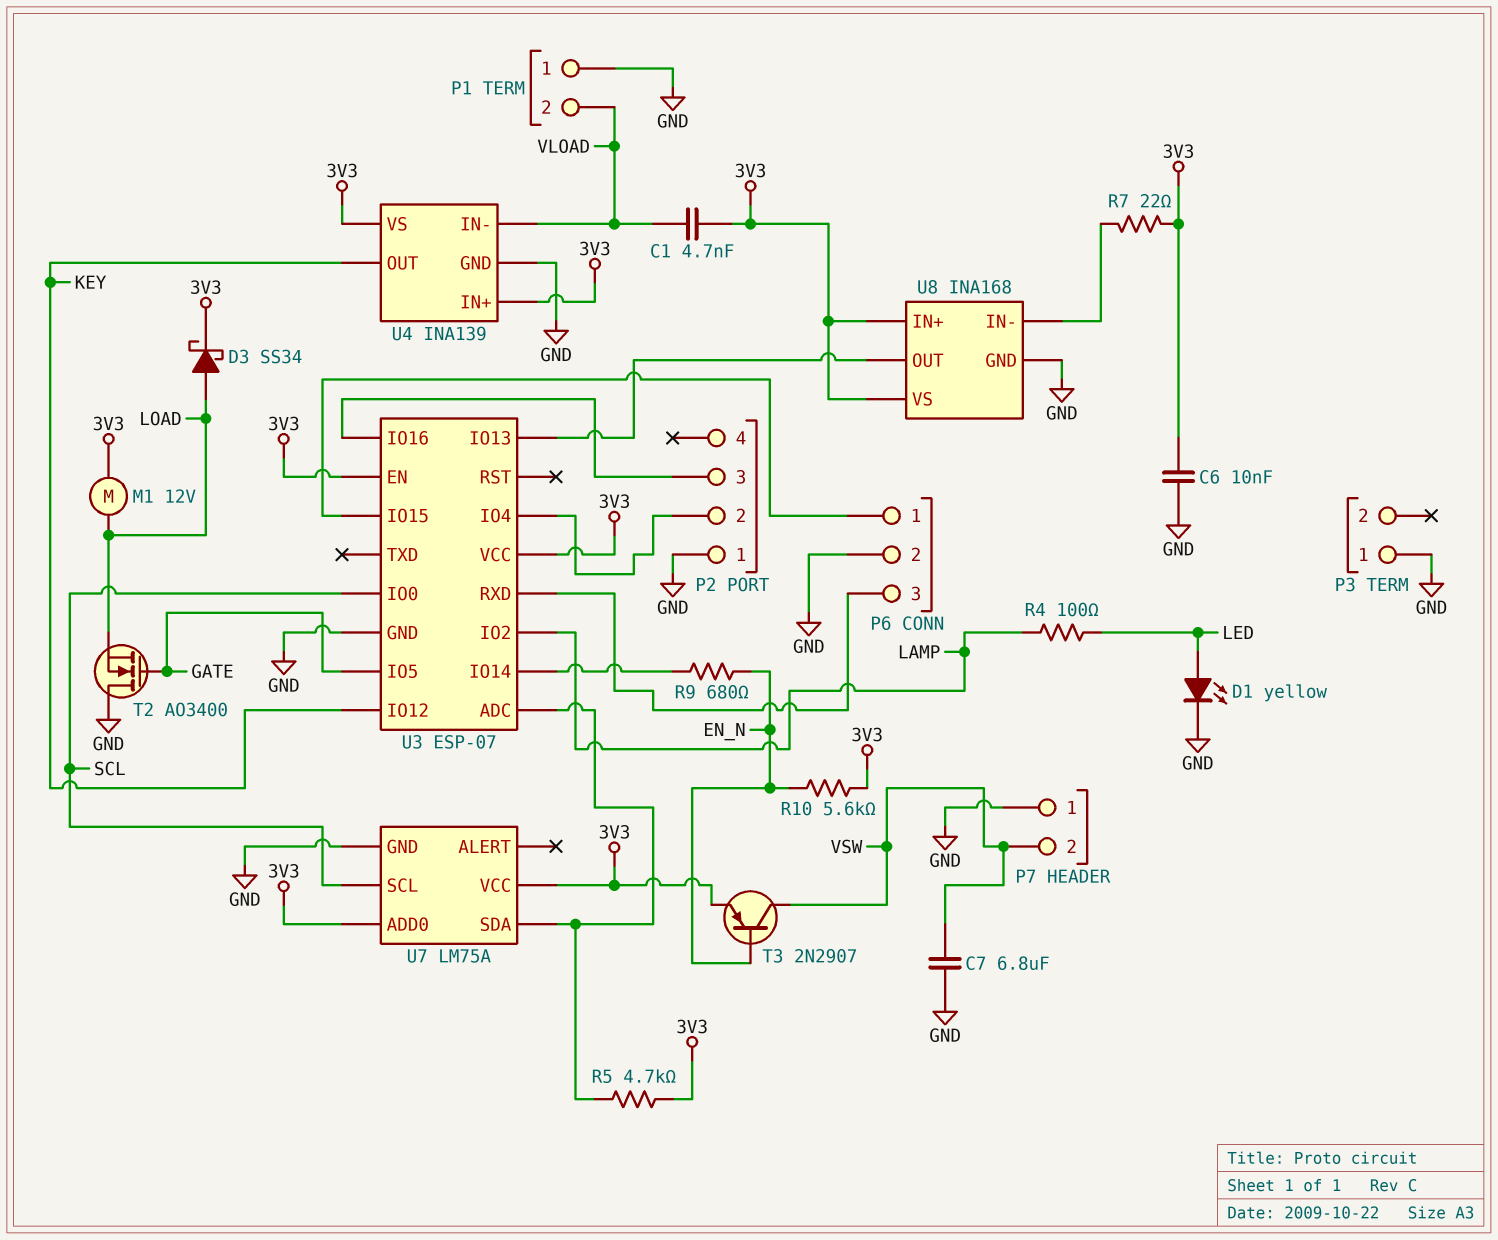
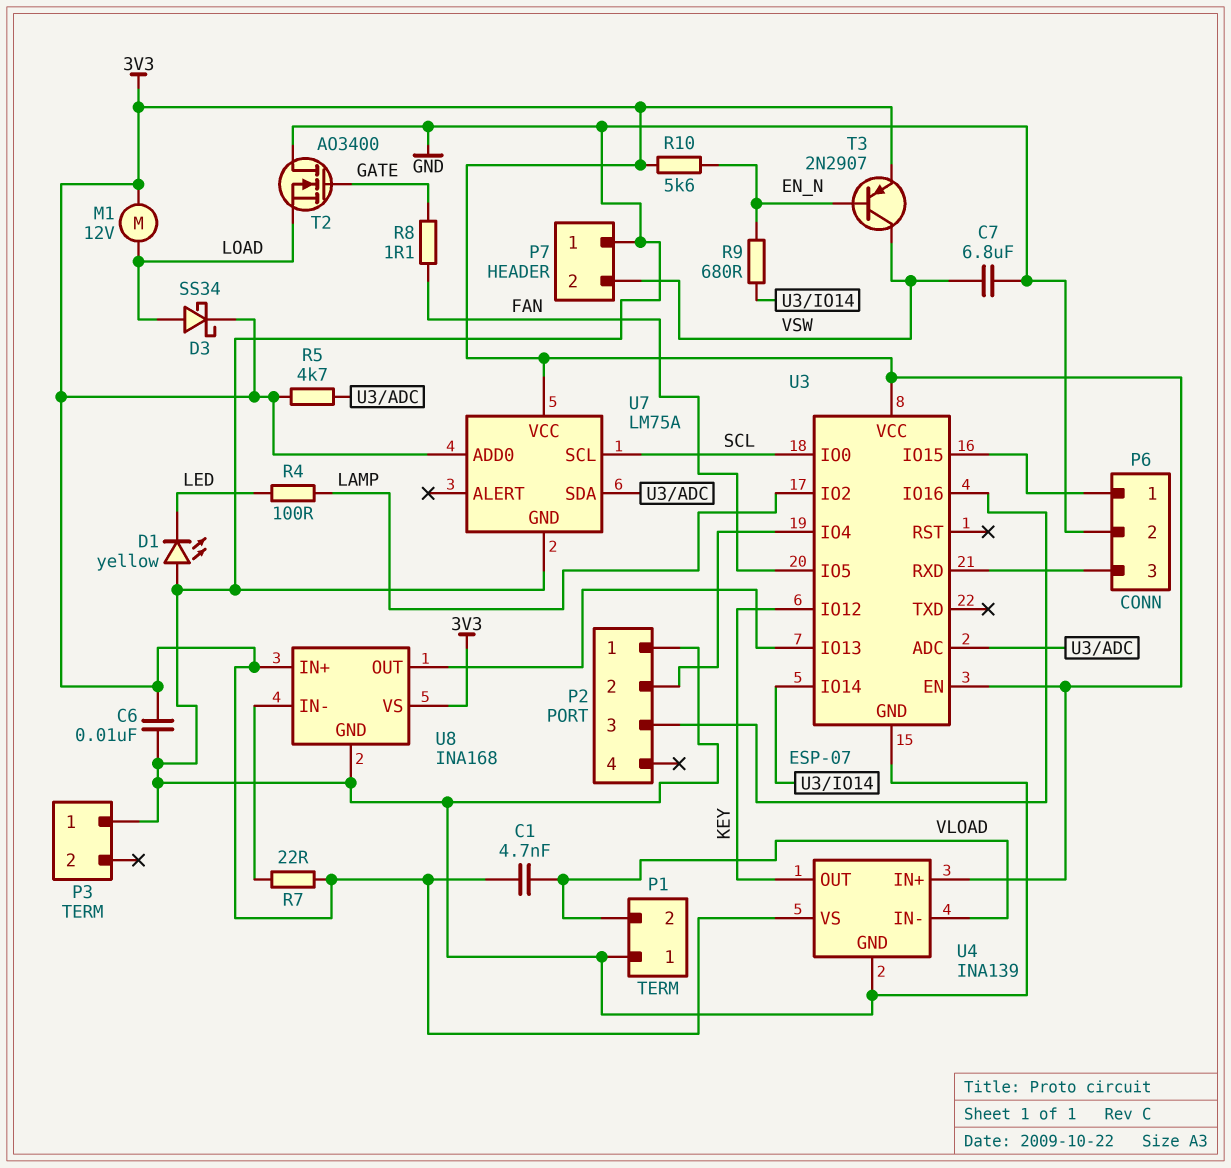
D1: LED yellow (A LED, K GND) -> LED yellow (A GND, K LED)
R8: none -> 1.1 (FAN, GATE)
U3 pin IO5: GATE -> FAN

